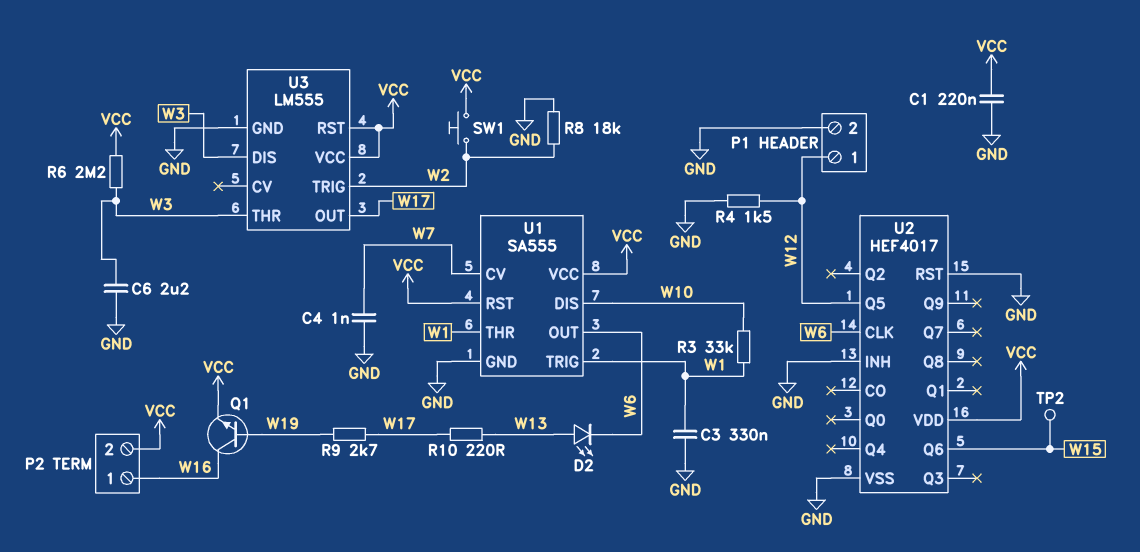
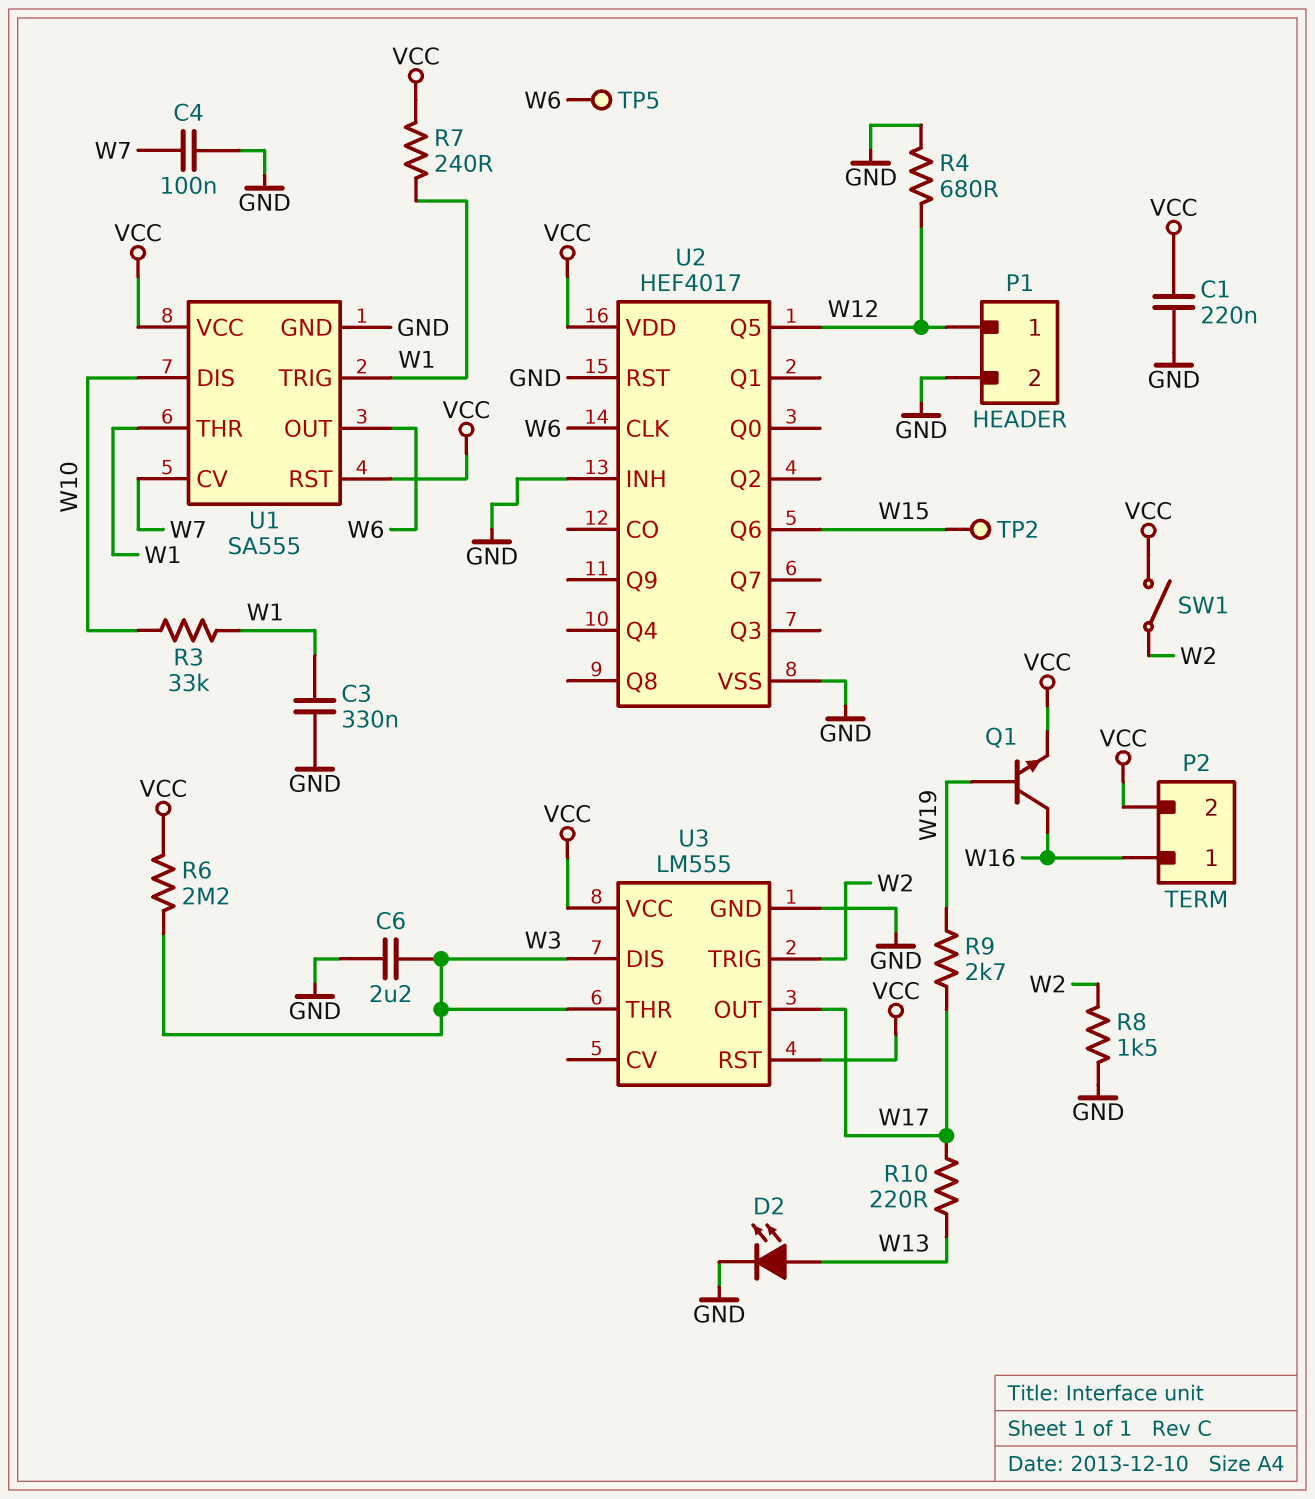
C4: 1nF (GND, W7) -> 100nF (GND, W7)
D2: LED (A W13, K W6) -> LED (A W13, K GND)
R4: 1.5k (GND, W12) -> 680 (GND, W12)
R7: none -> 240 (VCC, W1)
R8: 18k (GND, W2) -> 1.5k (GND, W2)
SW1: button (VCC, W2) -> switch (VCC, W2)
TP5: none -> test point (W6)

